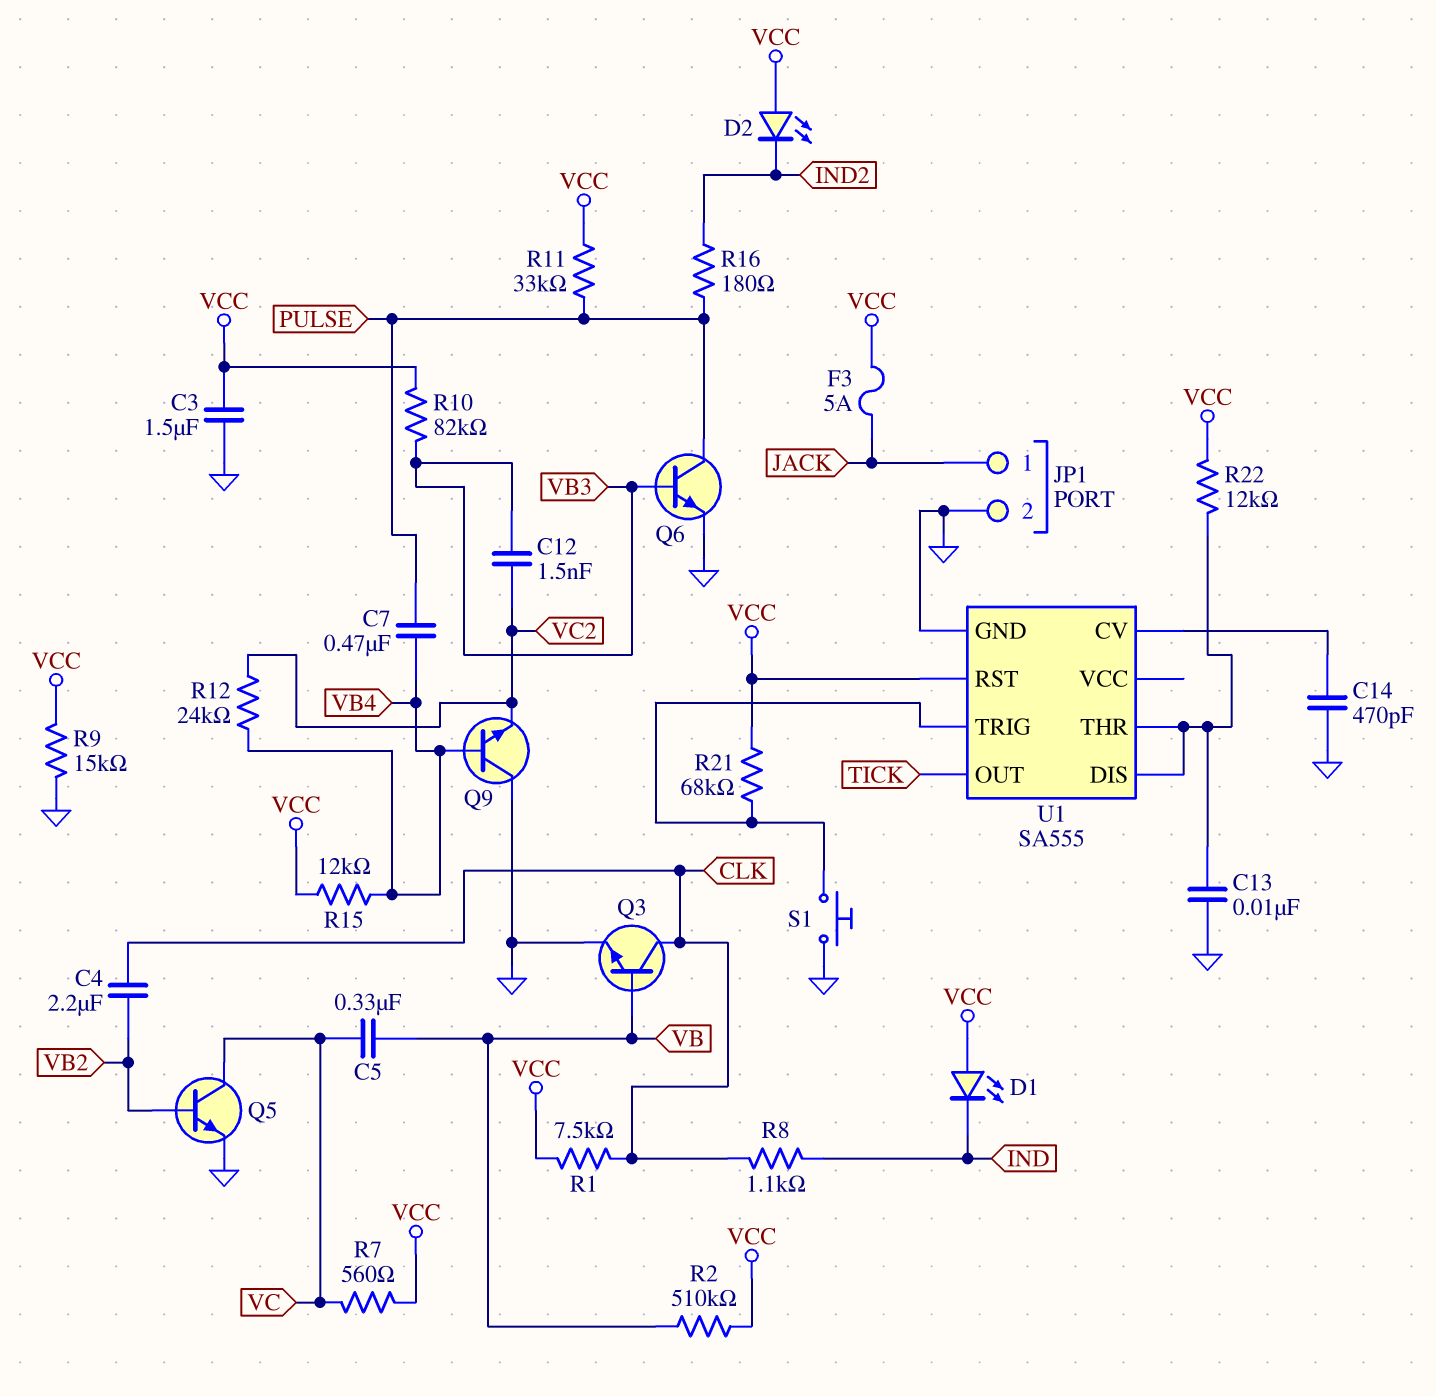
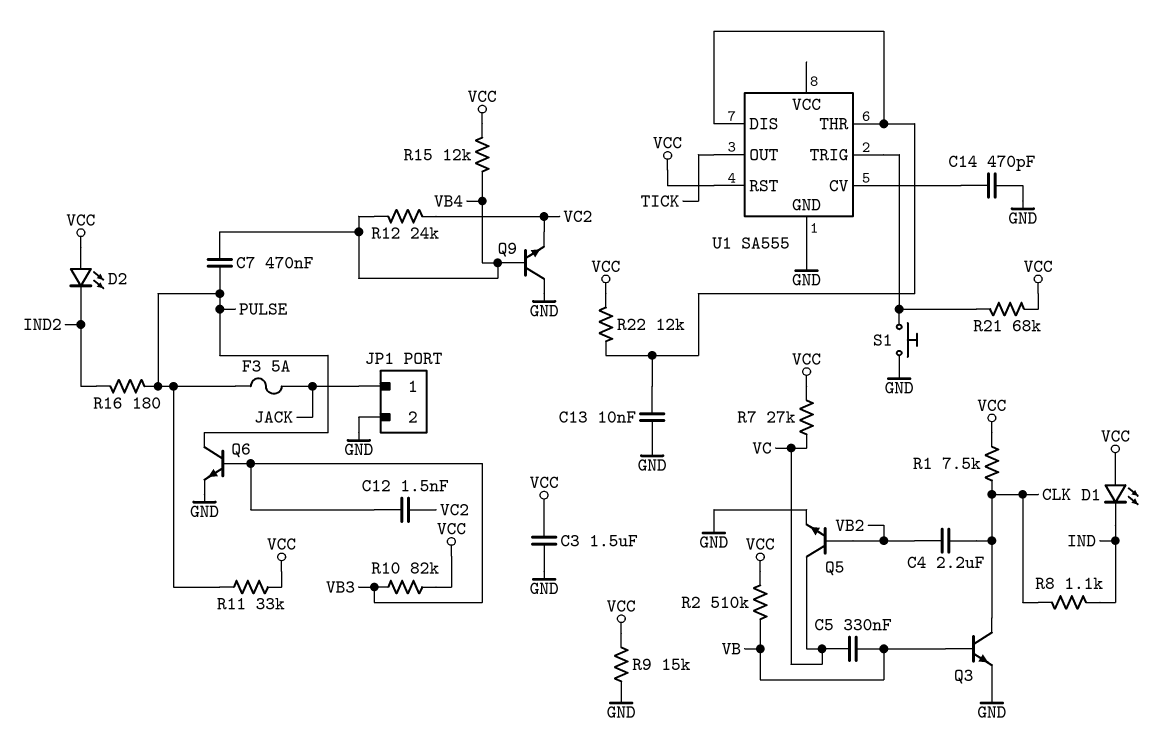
F3: 5A (JACK, VCC) -> 5A (JACK, PULSE)
R7: 560 (VC, VCC) -> 27k (VC, VCC)

